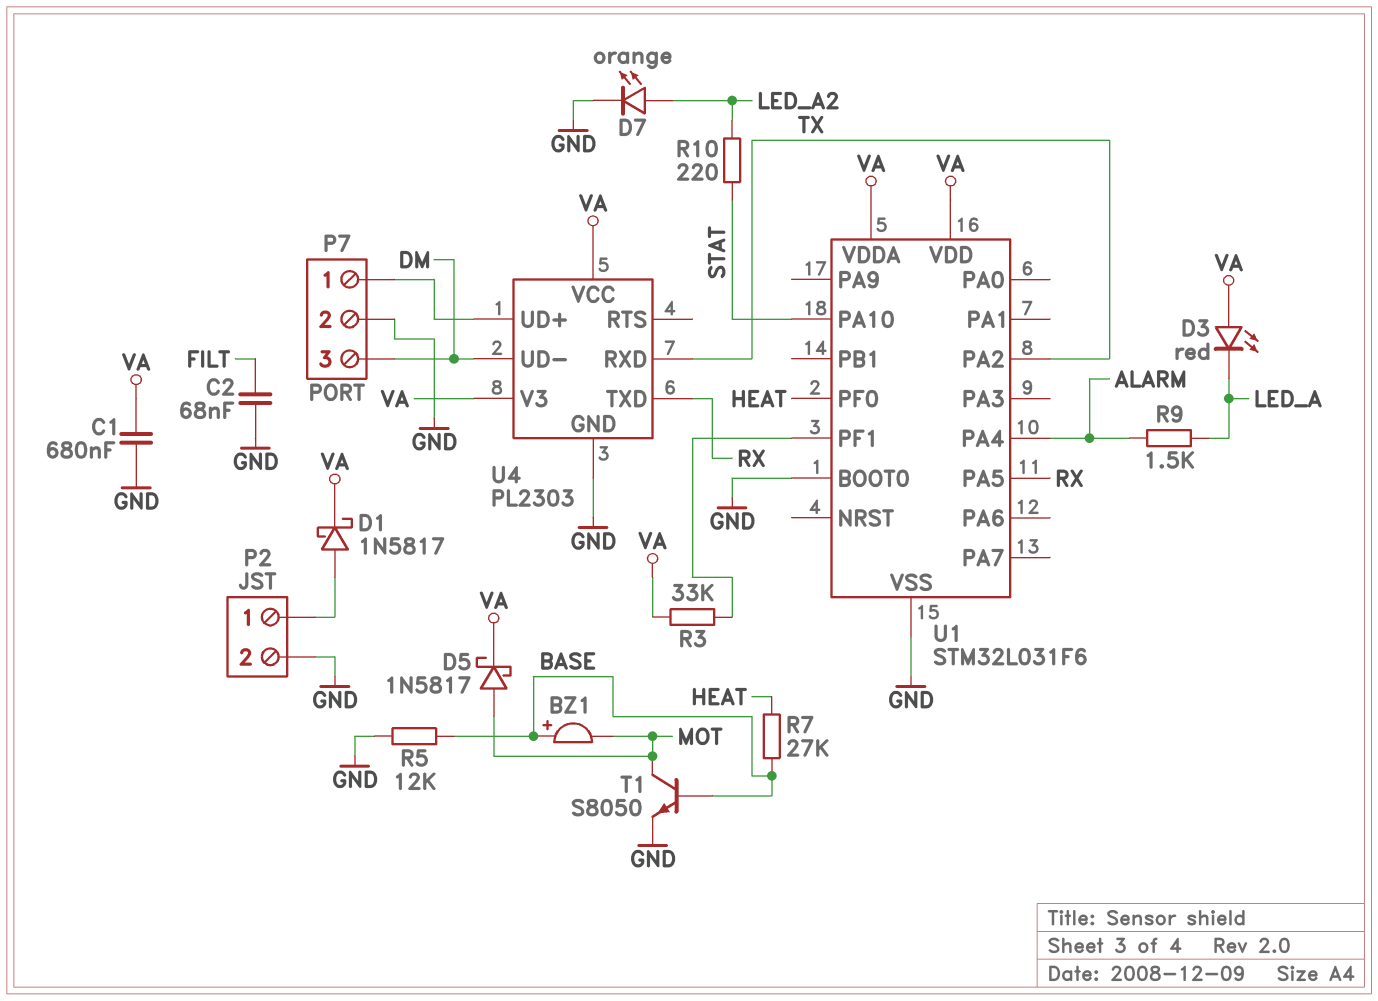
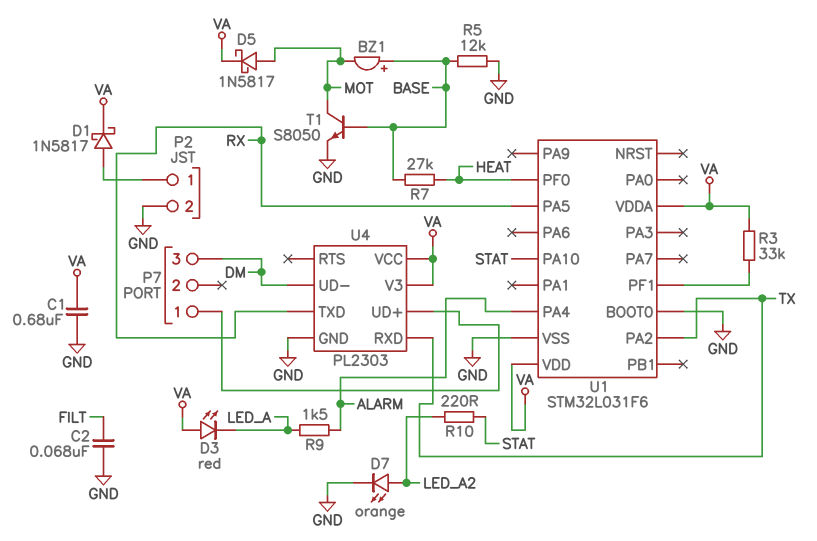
P7 pin 2: GND -> none

